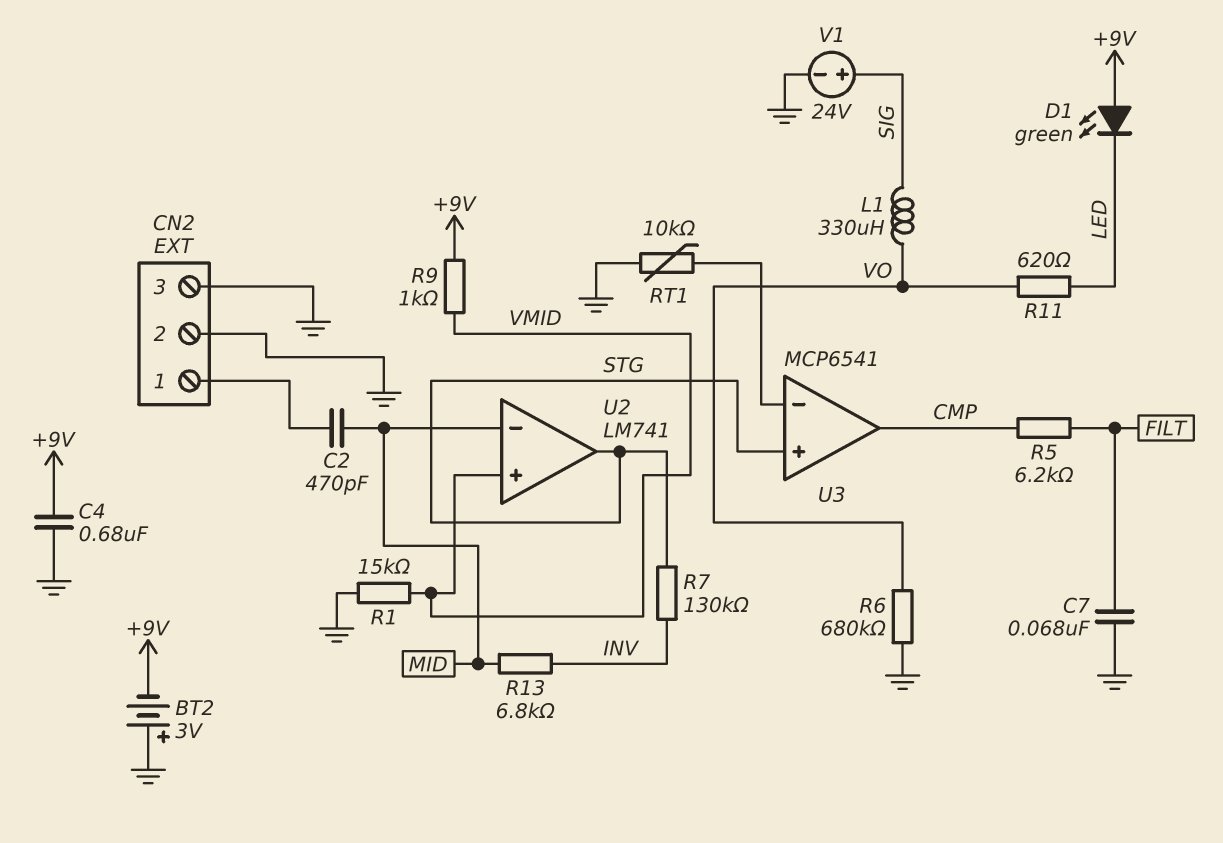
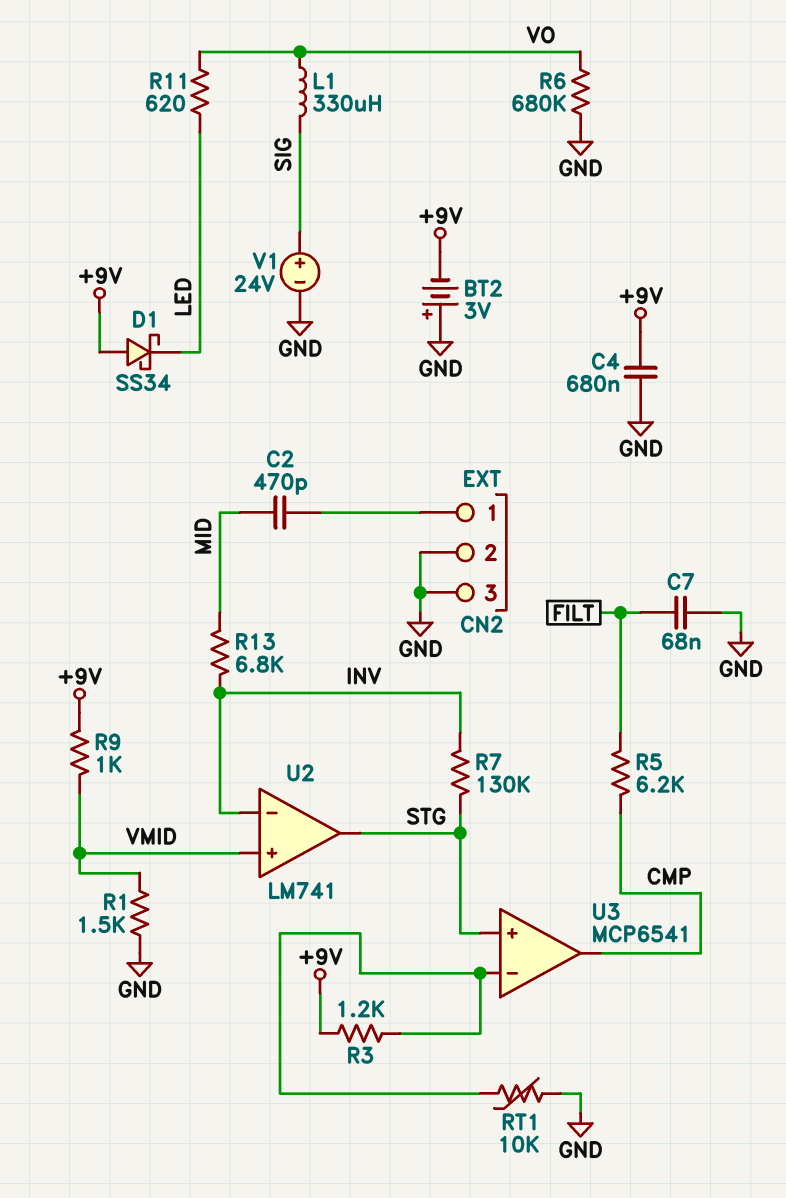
D1: LED green (A +9V, K LED) -> schottky SS34 (A +9V, K LED)
R1: 15k (GND, VMID) -> 1.5k (GND, VMID)
R3: none -> 1.2k (+9V, U3/in-)
U2 pin in-: MID -> INV

